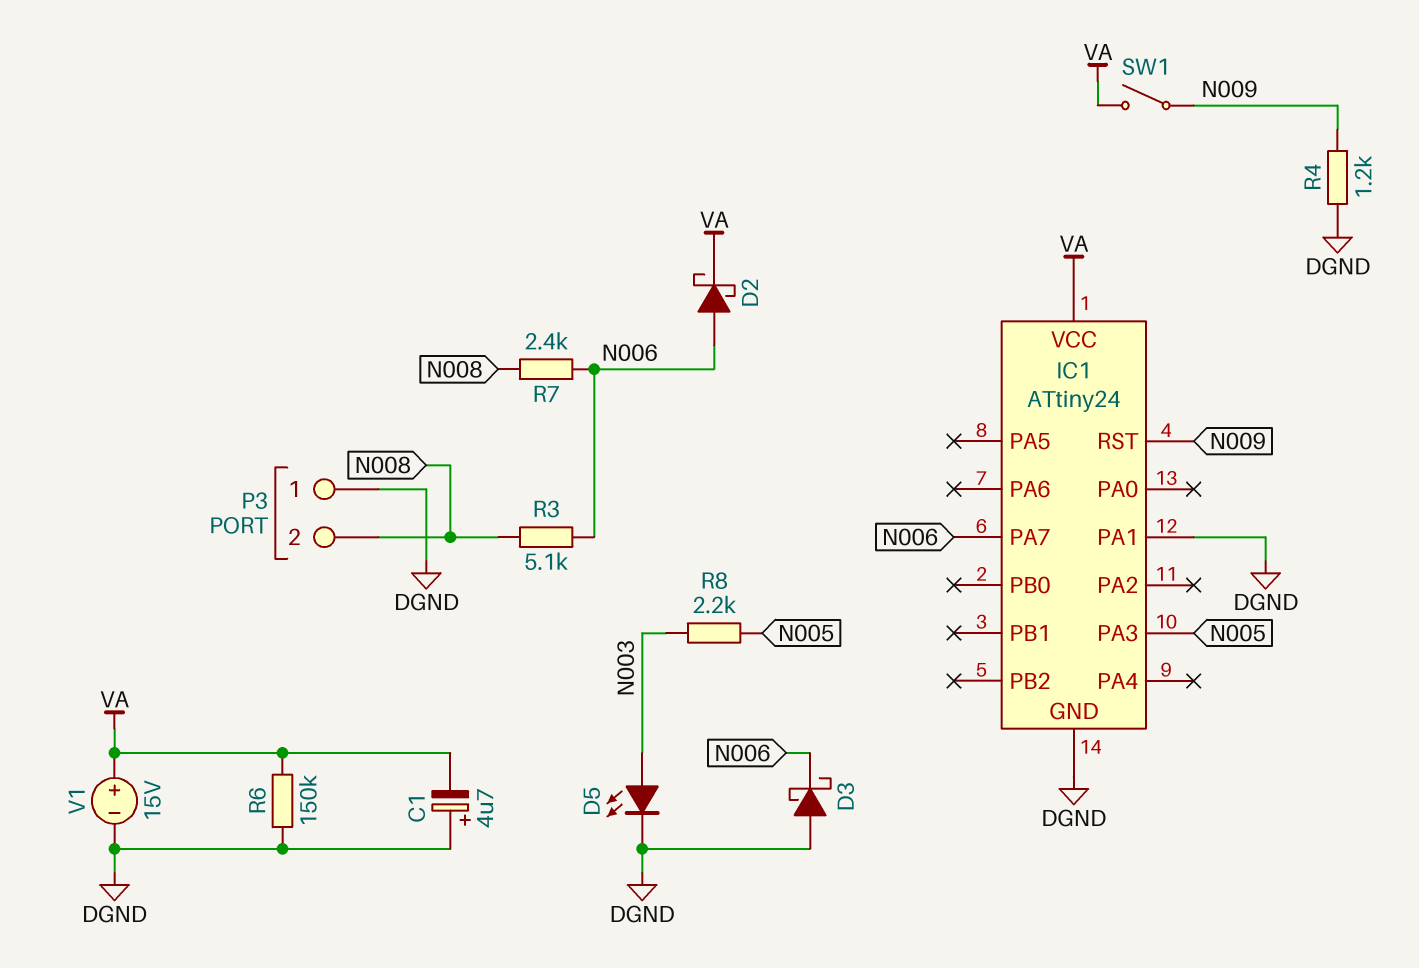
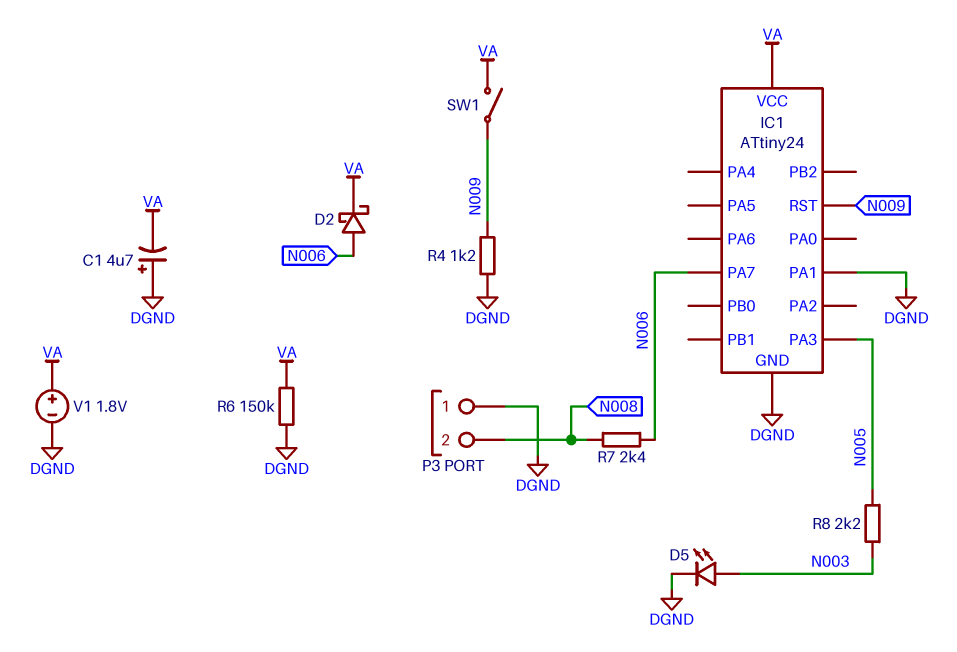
D3: schottky (A DGND, K N006) -> none
R3: 5.1k (N006, N008) -> none
V1: 15V (plus VA, minus DGND) -> 1.8V (plus VA, minus DGND)

